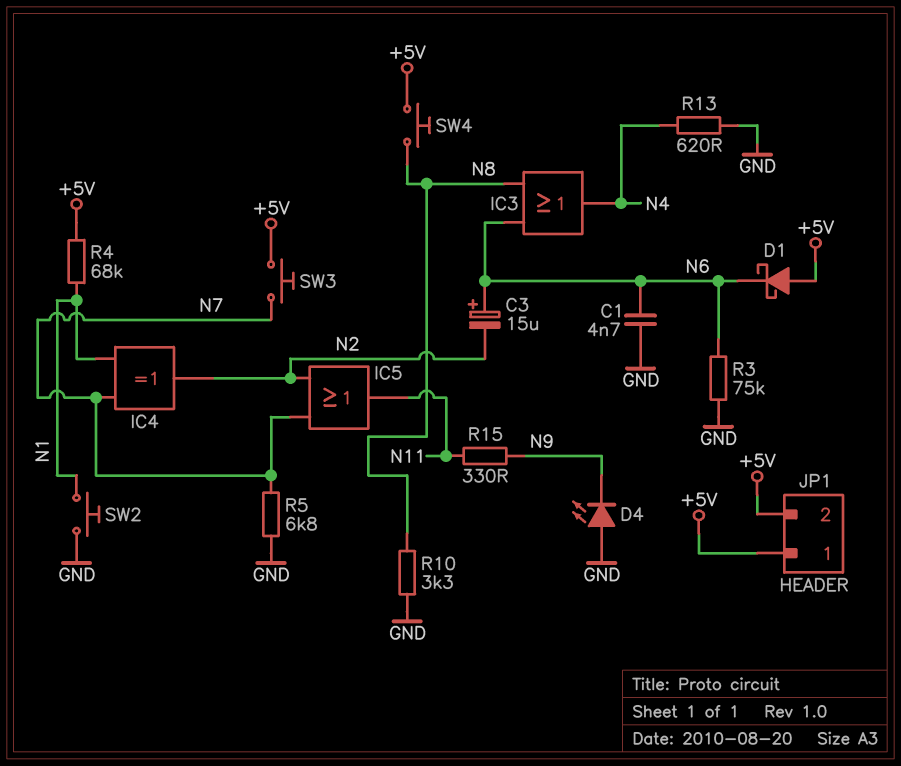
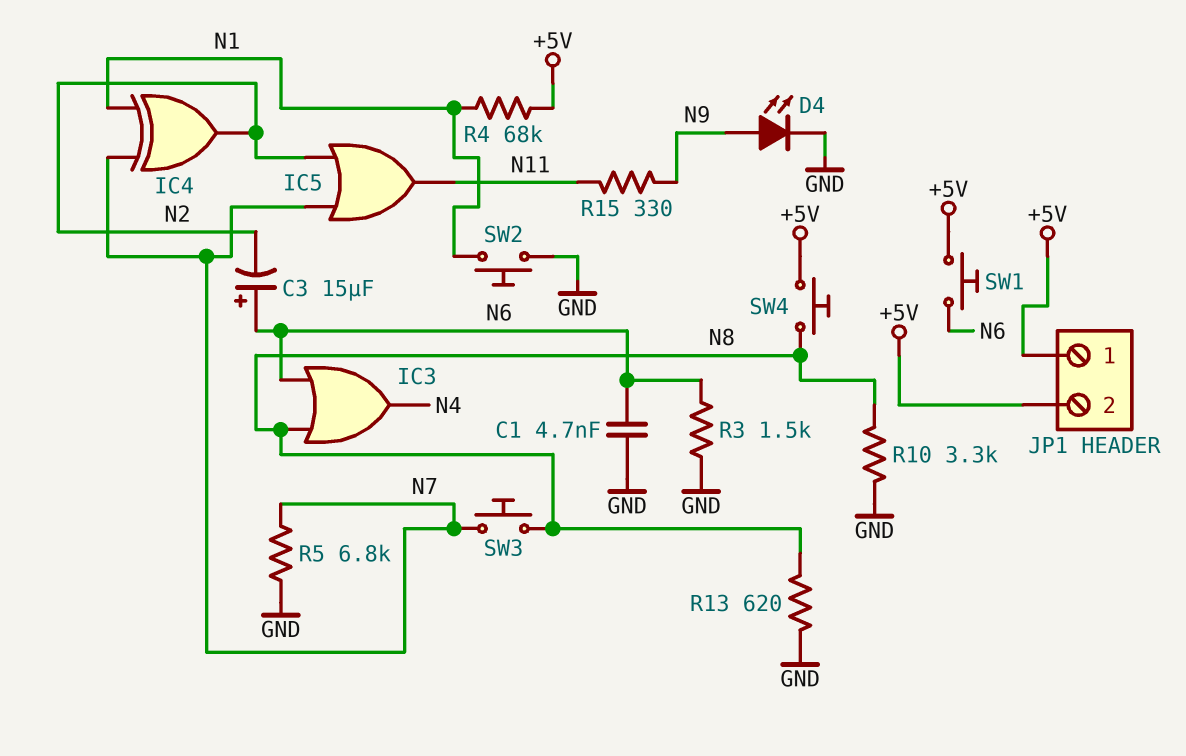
D1: schottky (A +5V, K N6) -> none
D4: LED (A GND, K N9) -> LED (A N9, K GND)
R3: 75k (GND, N6) -> 1.5k (GND, N6)
R13: 620 (GND, N4) -> 620 (GND, N8)
SW1: none -> button (+5V, N6)
SW3: button (+5V, N7) -> button (N7, N8)

